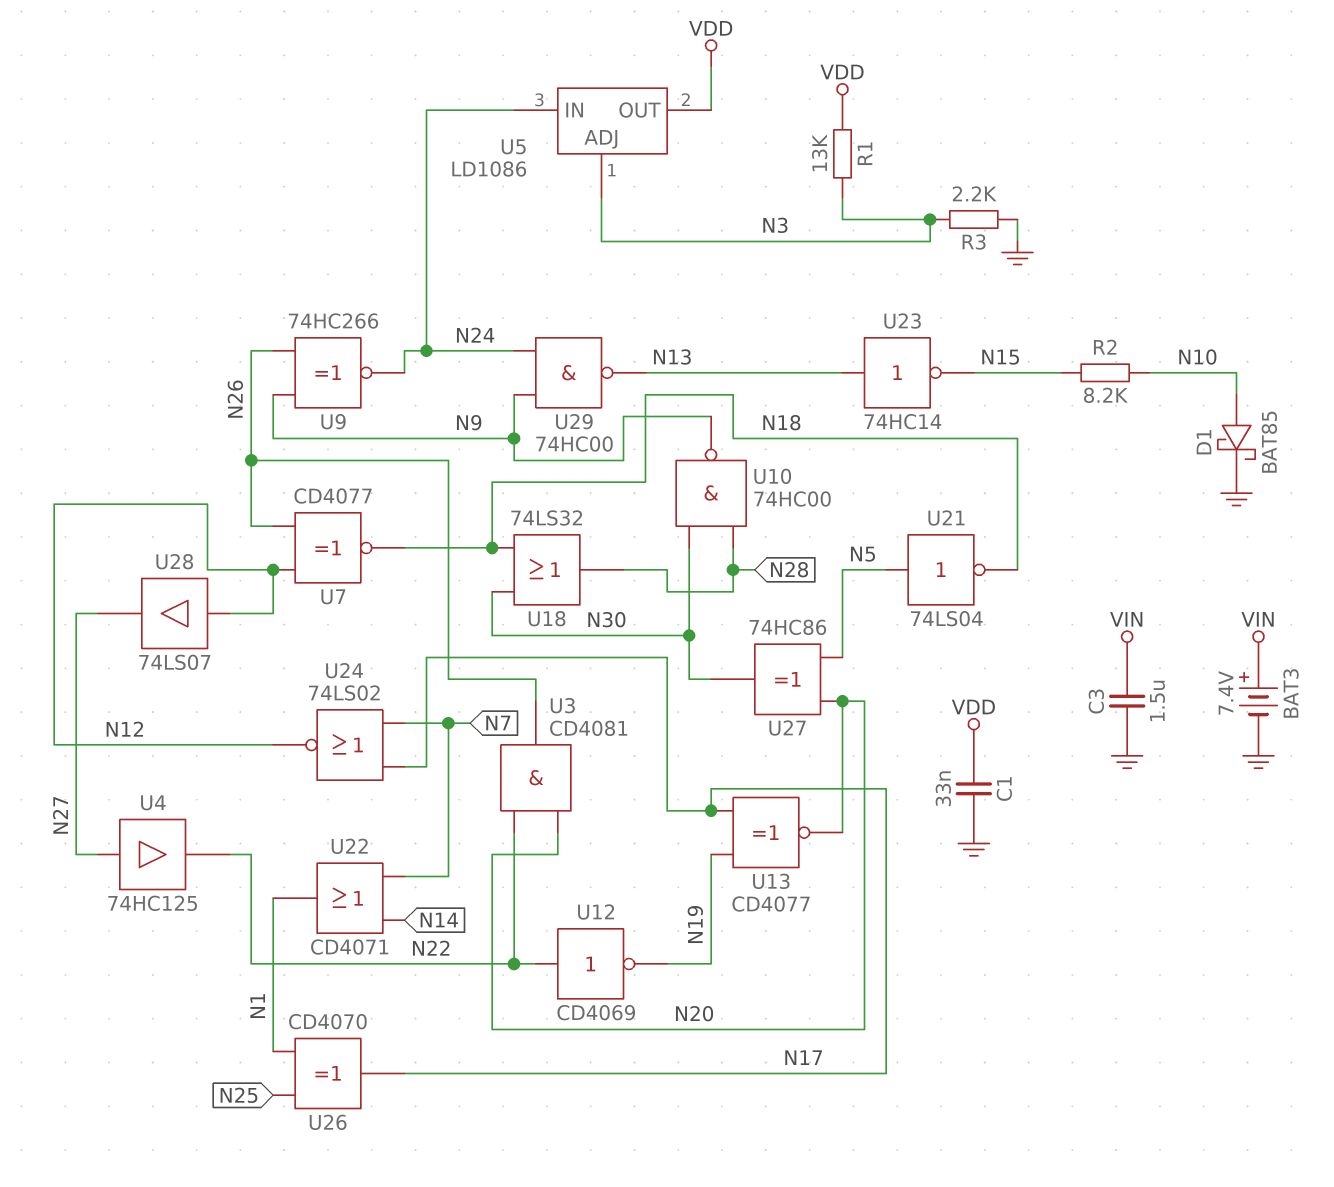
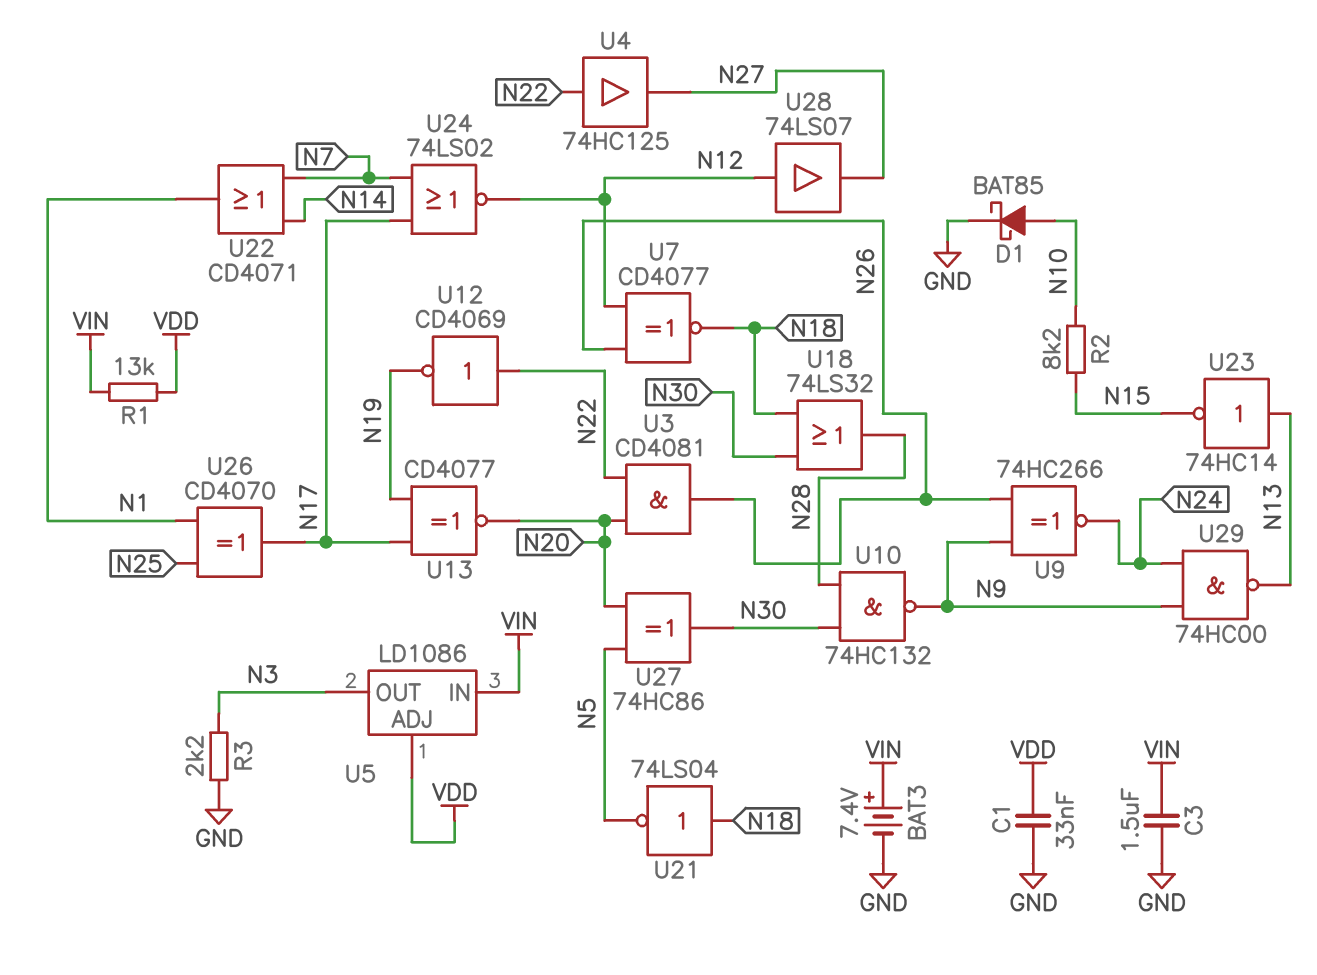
R1: 13k (N3, VDD) -> 13k (VDD, VIN)
U4: buffer 74HC125 (in N27, out N22) -> buffer 74HC125 (in N22, out N27)
U5 pin ADJ: N3 -> VDD
U5 pin IN: N24 -> VIN
U5 pin OUT: VDD -> N3
U10: NAND 74HC00 (in N28, in N30, out N9) -> NAND 74HC132 (in N28, in N30, out N9)
U21: NOT 74LS04 (in N5, out N18) -> NOT 74LS04 (in N18, out N5)

